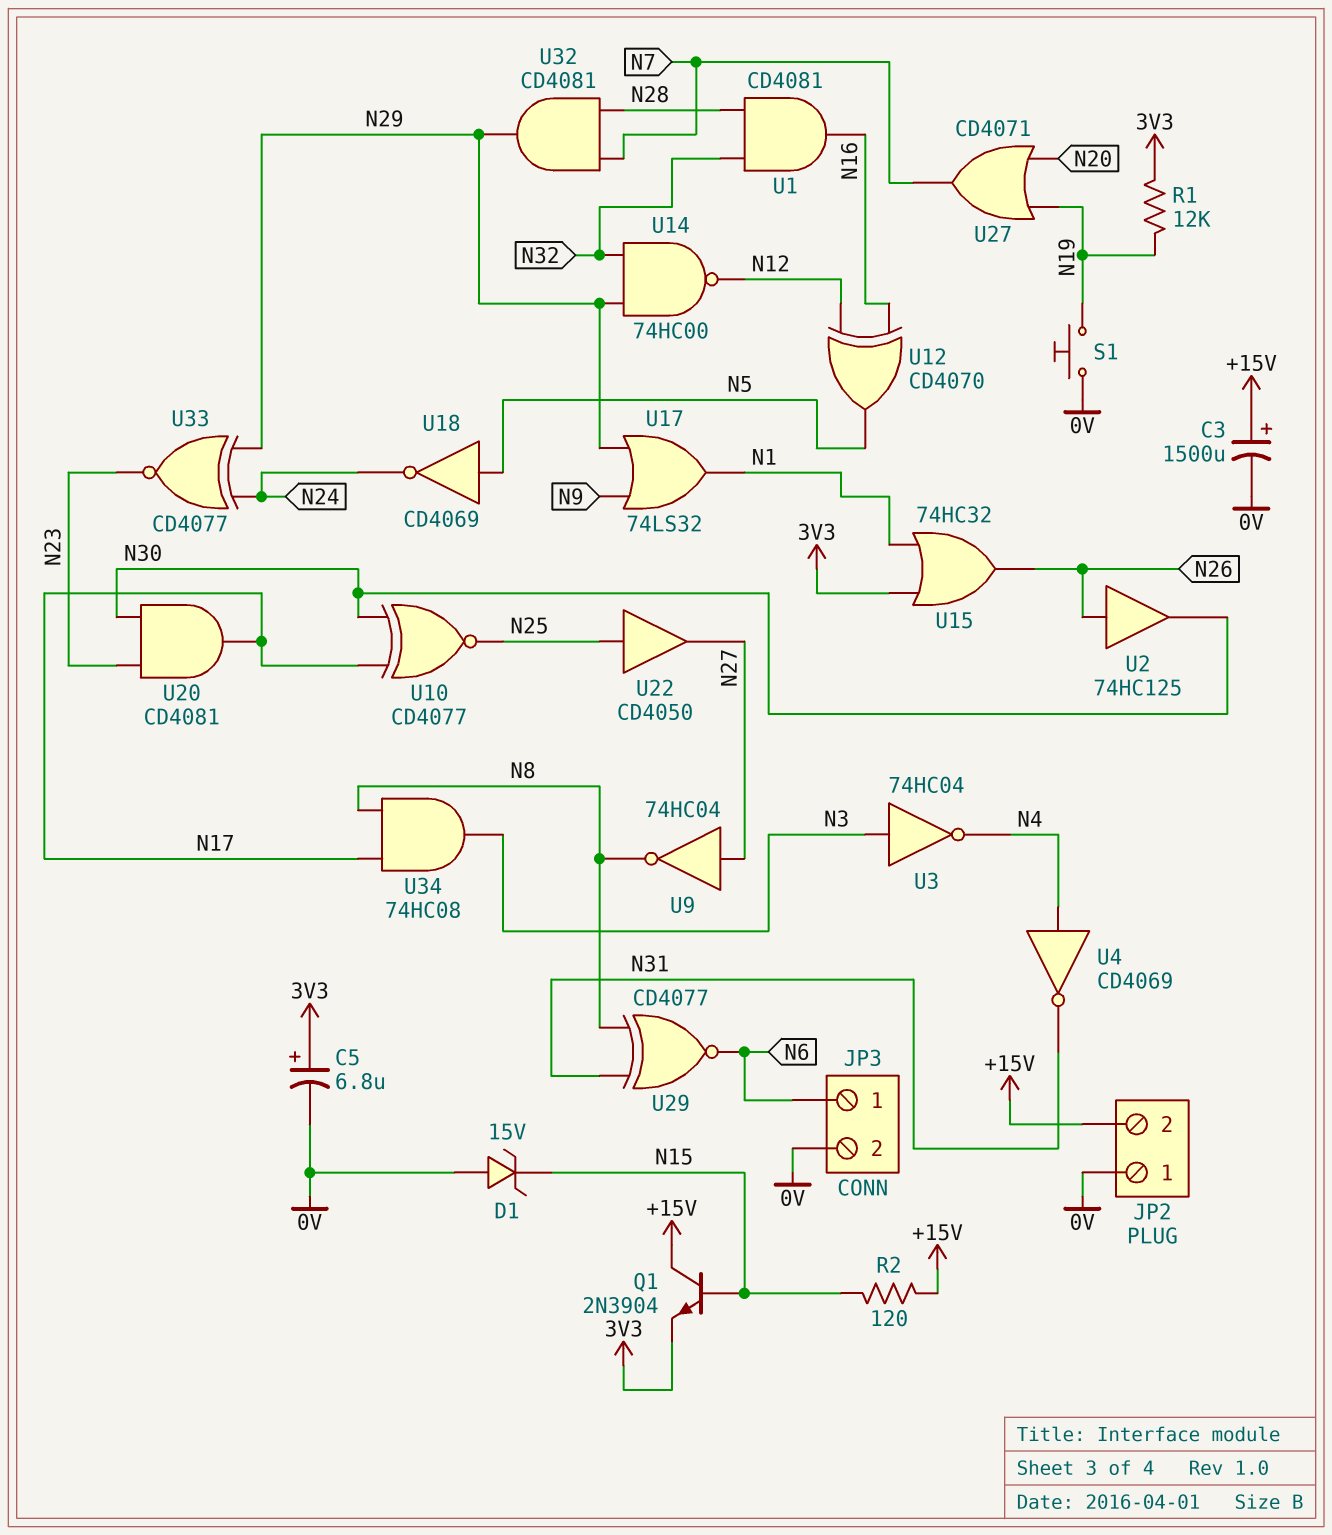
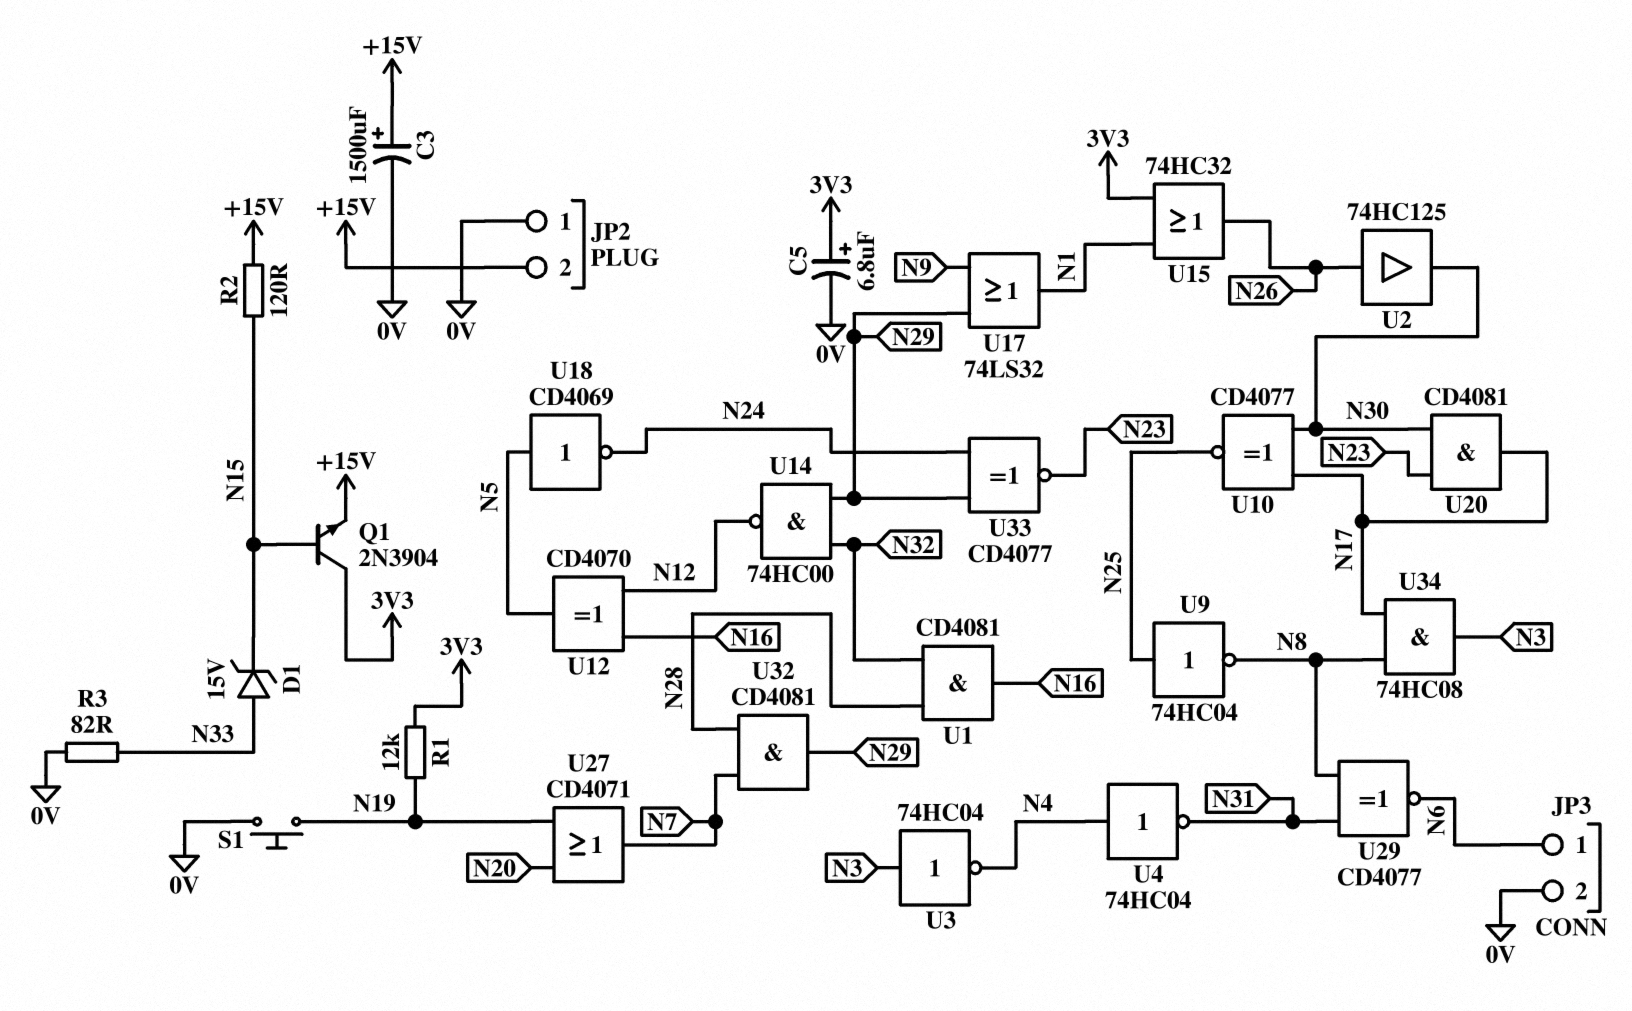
D1: zener 15V (A 0V, K N15) -> zener 15V (A N33, K N15)
Q1: NPN 2N3904 (B N15, C +15V, E 3V3) -> NPN 2N3904 (B N15, C 3V3, E +15V)
R3: none -> 82 (0V, N33)
U4: NOT CD4069 (in N4, out N31) -> NOT 74HC04 (in N4, out N31)
U9: NOT 74HC04 (in N27, out N8) -> NOT 74HC04 (in N25, out N8)
U22: buffer CD4050 (in N25, out N27) -> none

